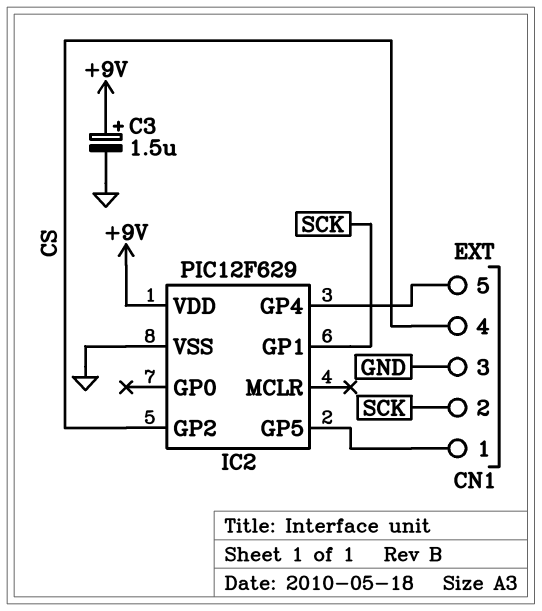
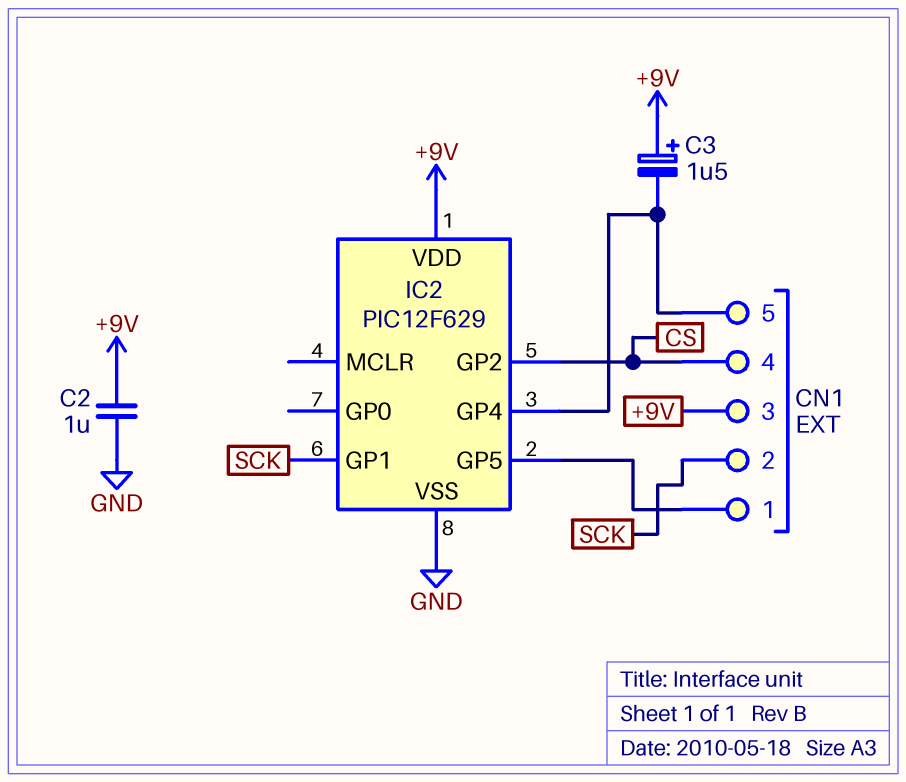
C2: none -> 1uF (+9V, GND)
C3: 1.5uF (plus +9V, minus GND) -> 1.5uF (plus +9V, minus CN1/5)
CN1 pin 3: GND -> +9V

